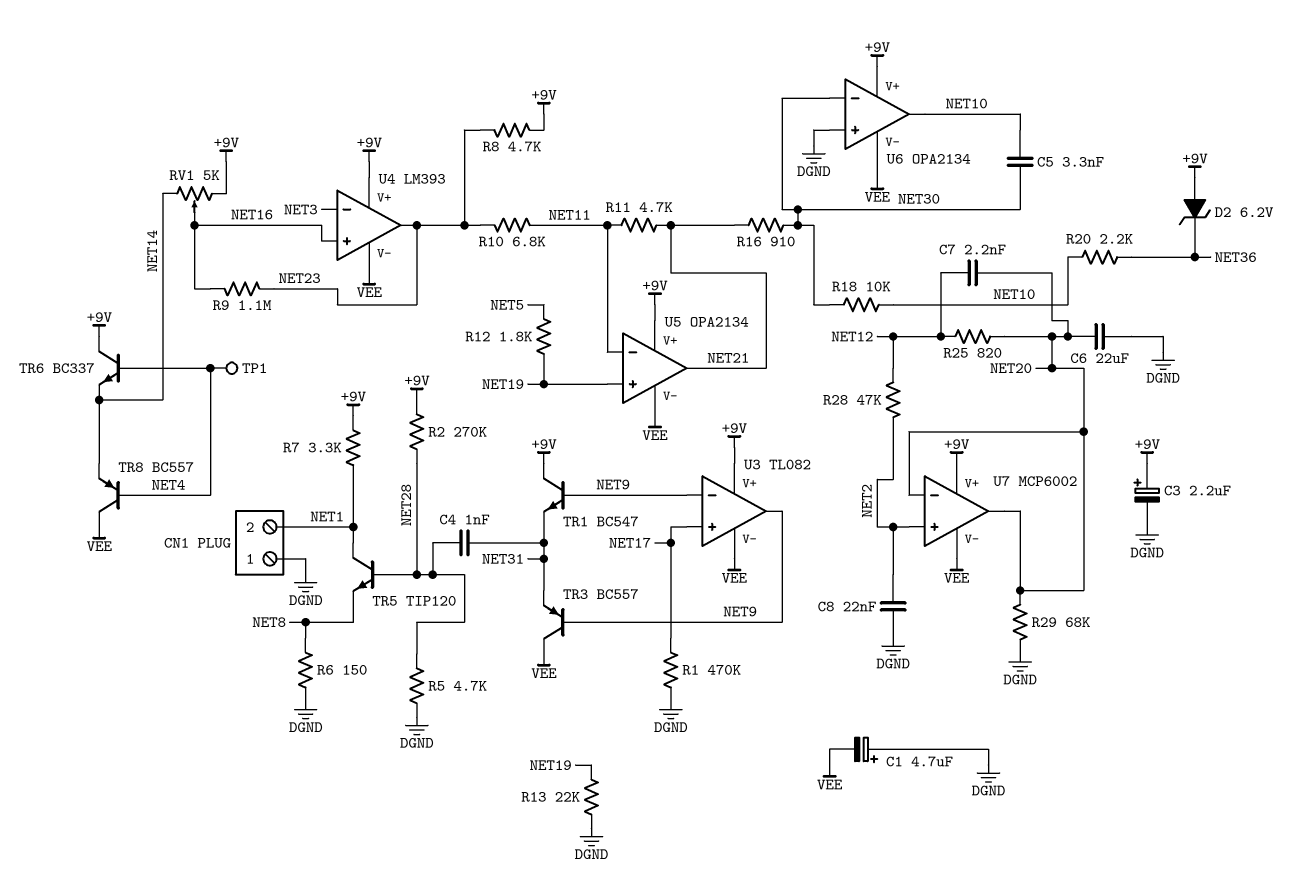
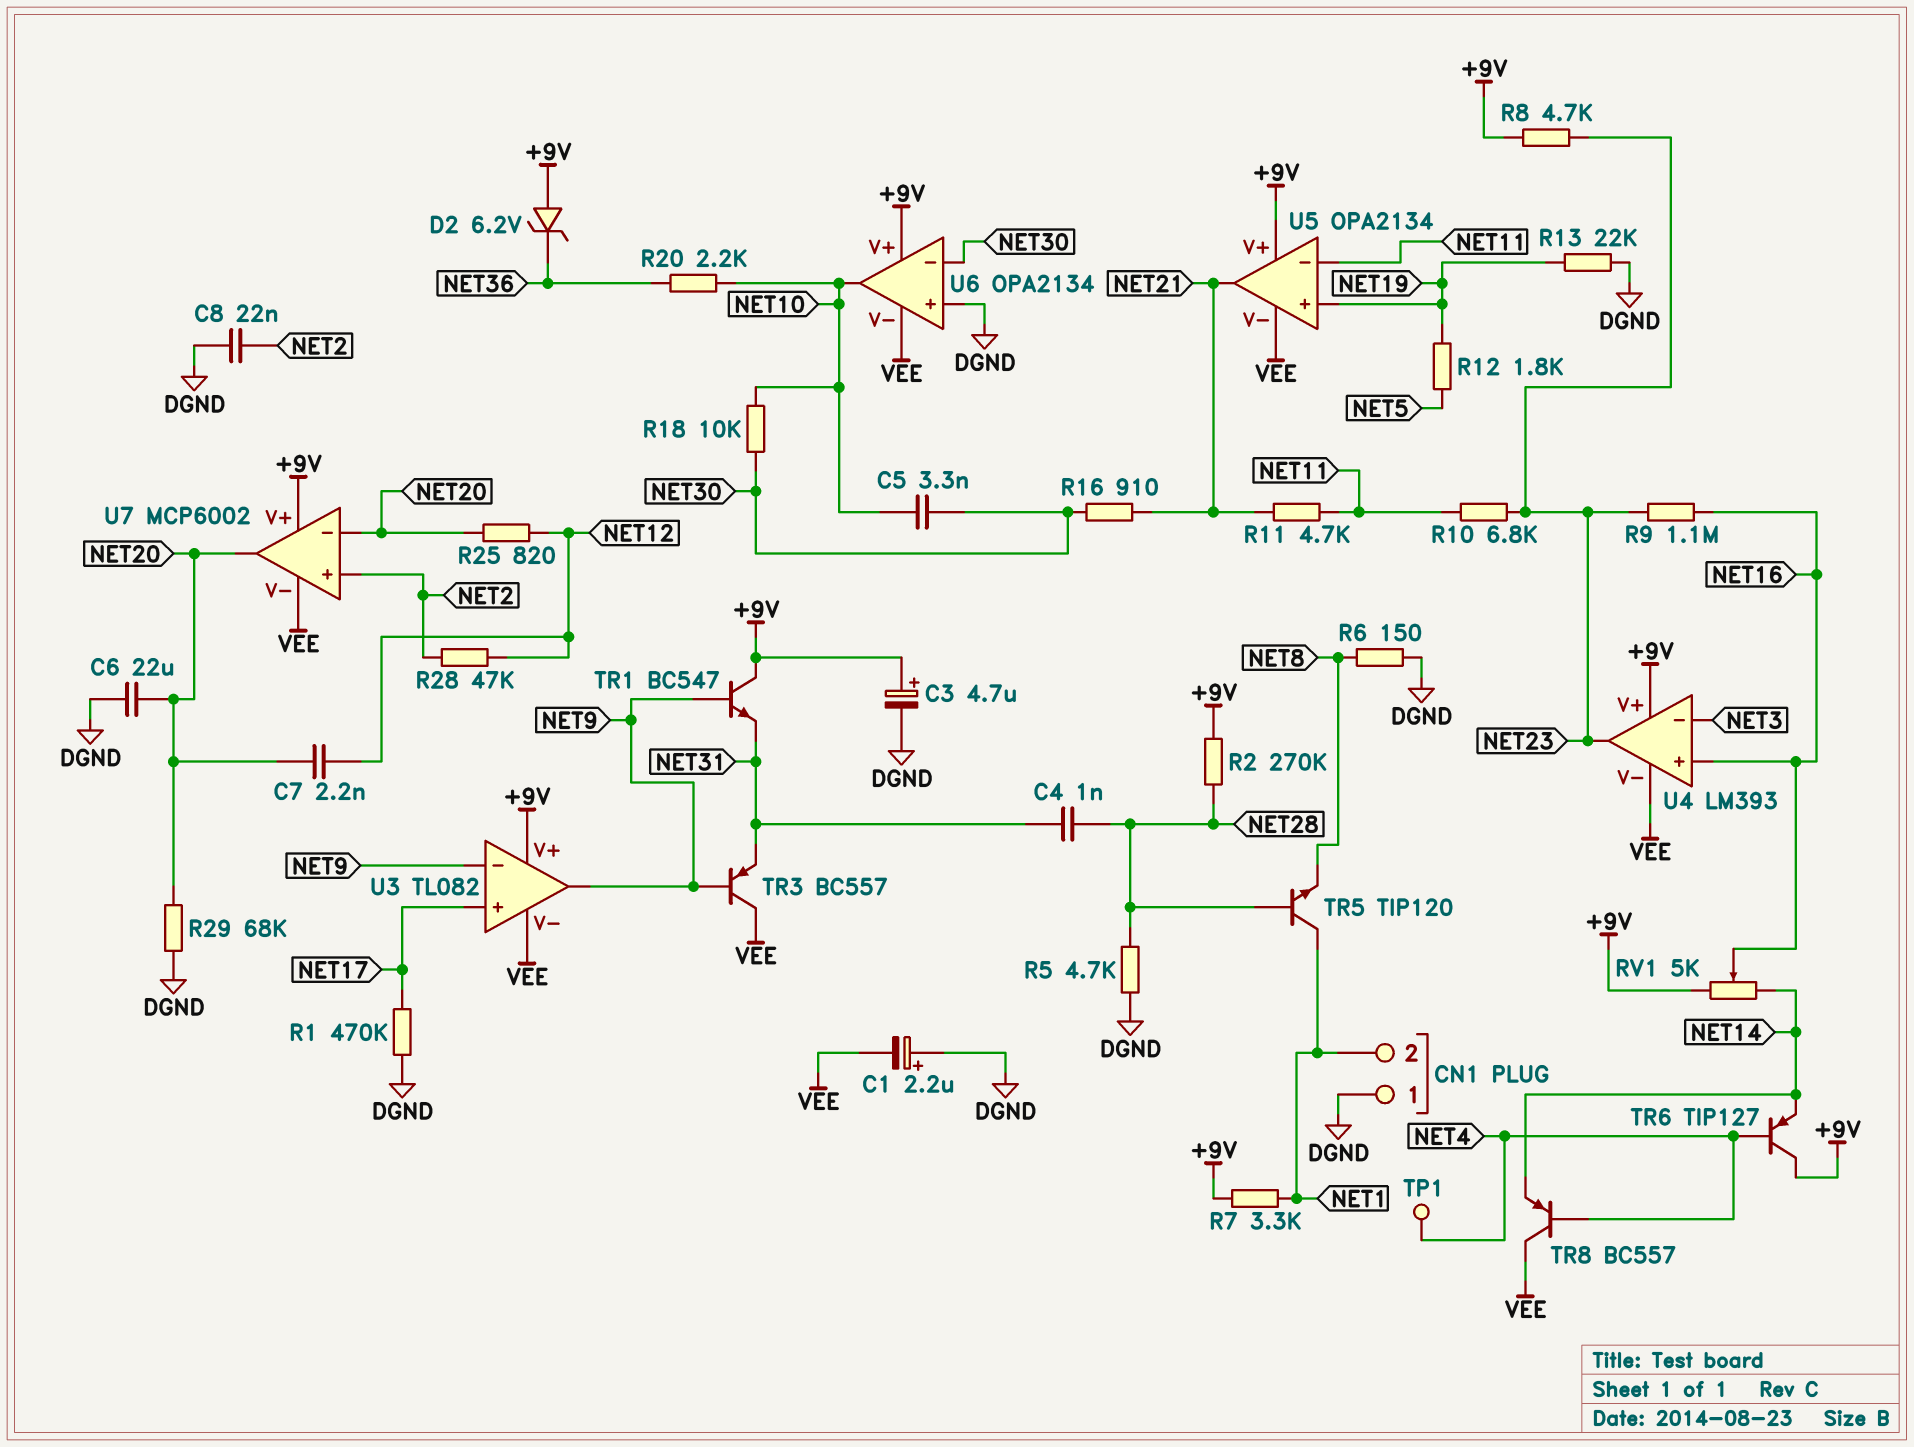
C1: 4.7uF (plus DGND, minus VEE) -> 2.2uF (plus DGND, minus VEE)
C3: 2.2uF (plus +9V, minus DGND) -> 4.7uF (plus +9V, minus DGND)
TR6: NPN BC337 (B NET4, C +9V, E NET14) -> PNP TIP127 (B NET4, C +9V, E NET14)

